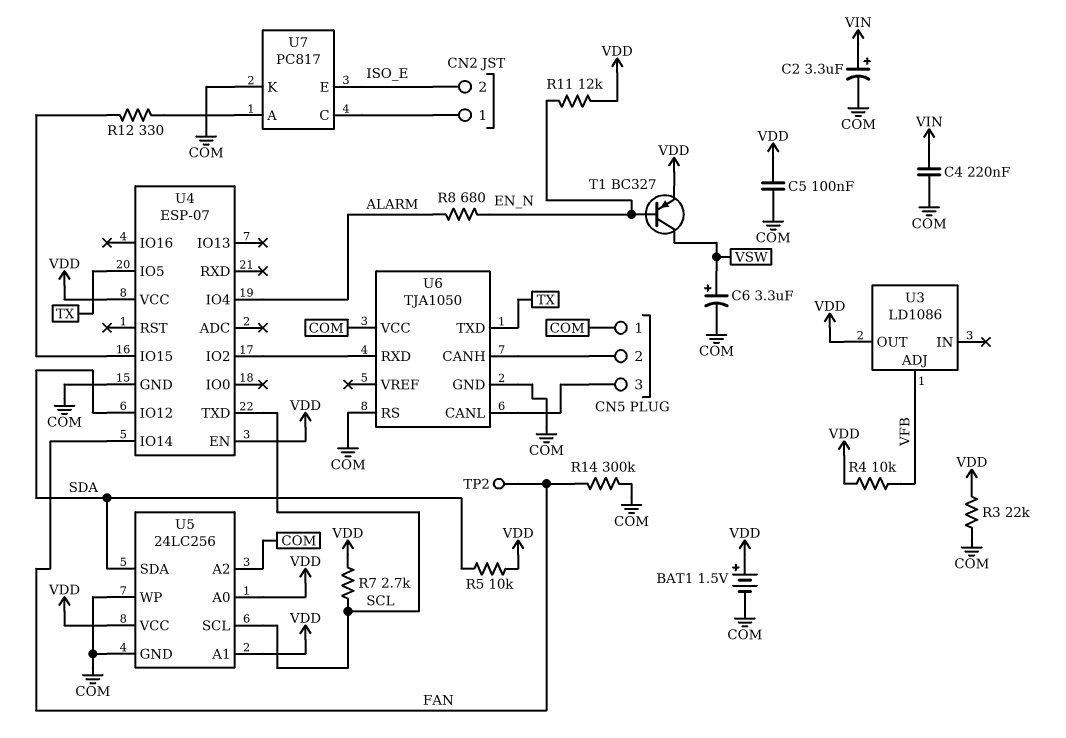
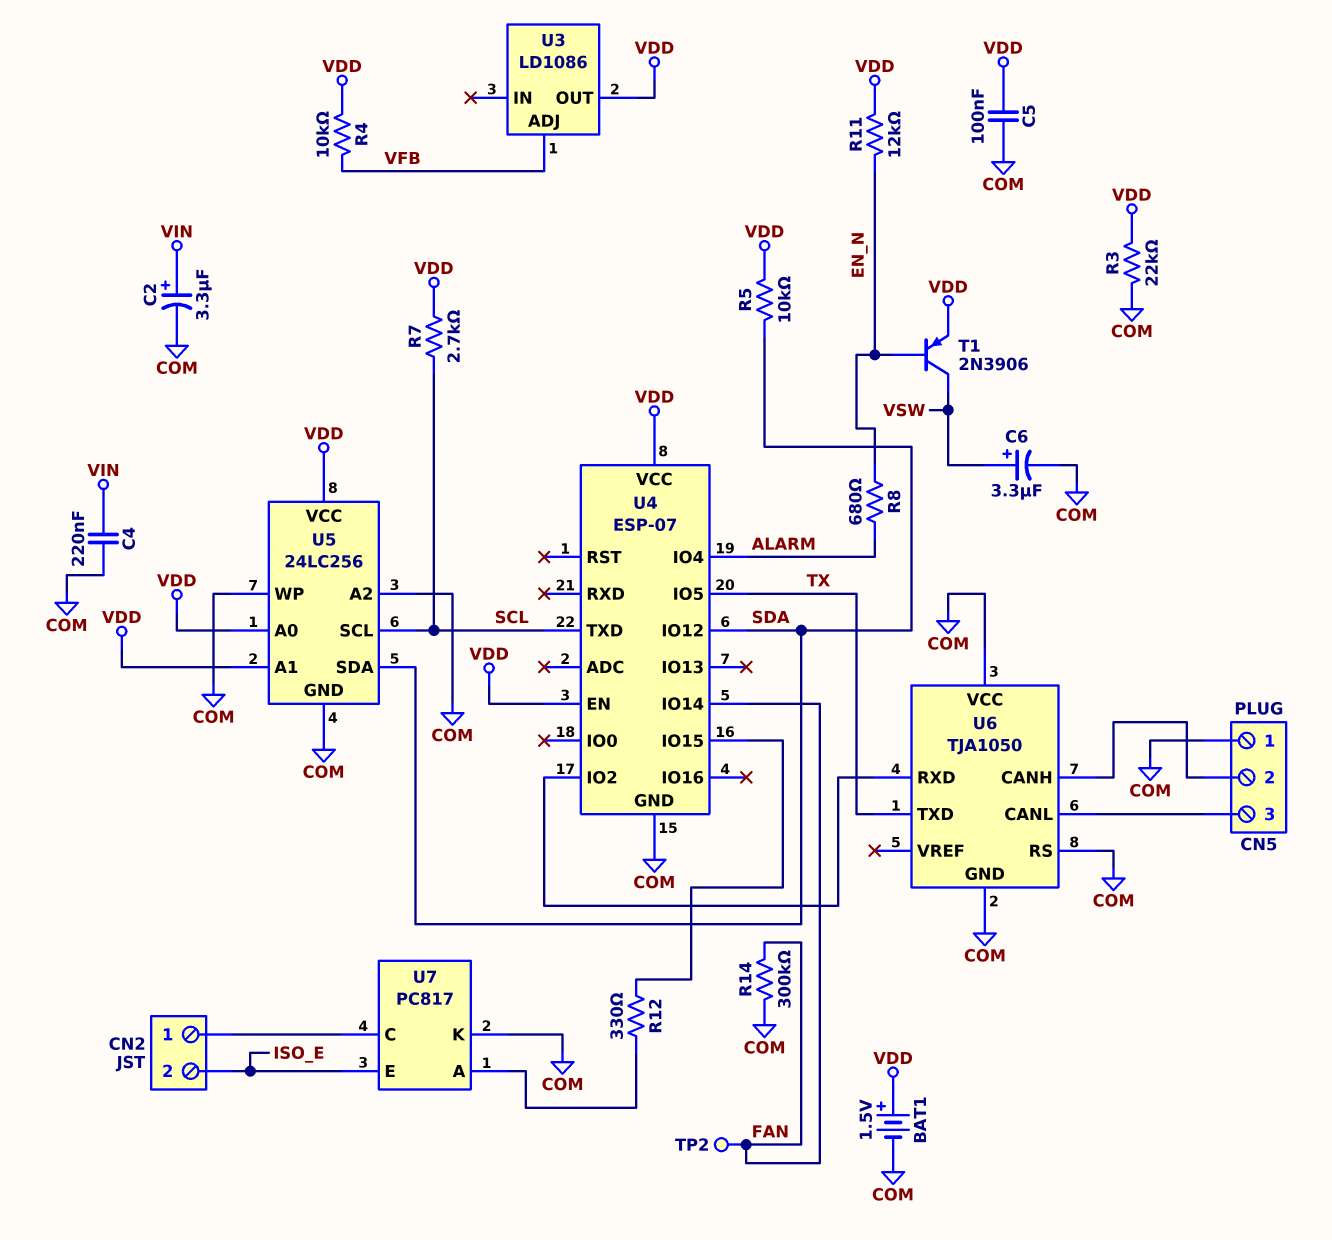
T1: PNP BC327 (B EN_N, C VSW, E VDD) -> PNP 2N3906 (B EN_N, C VSW, E VDD)

